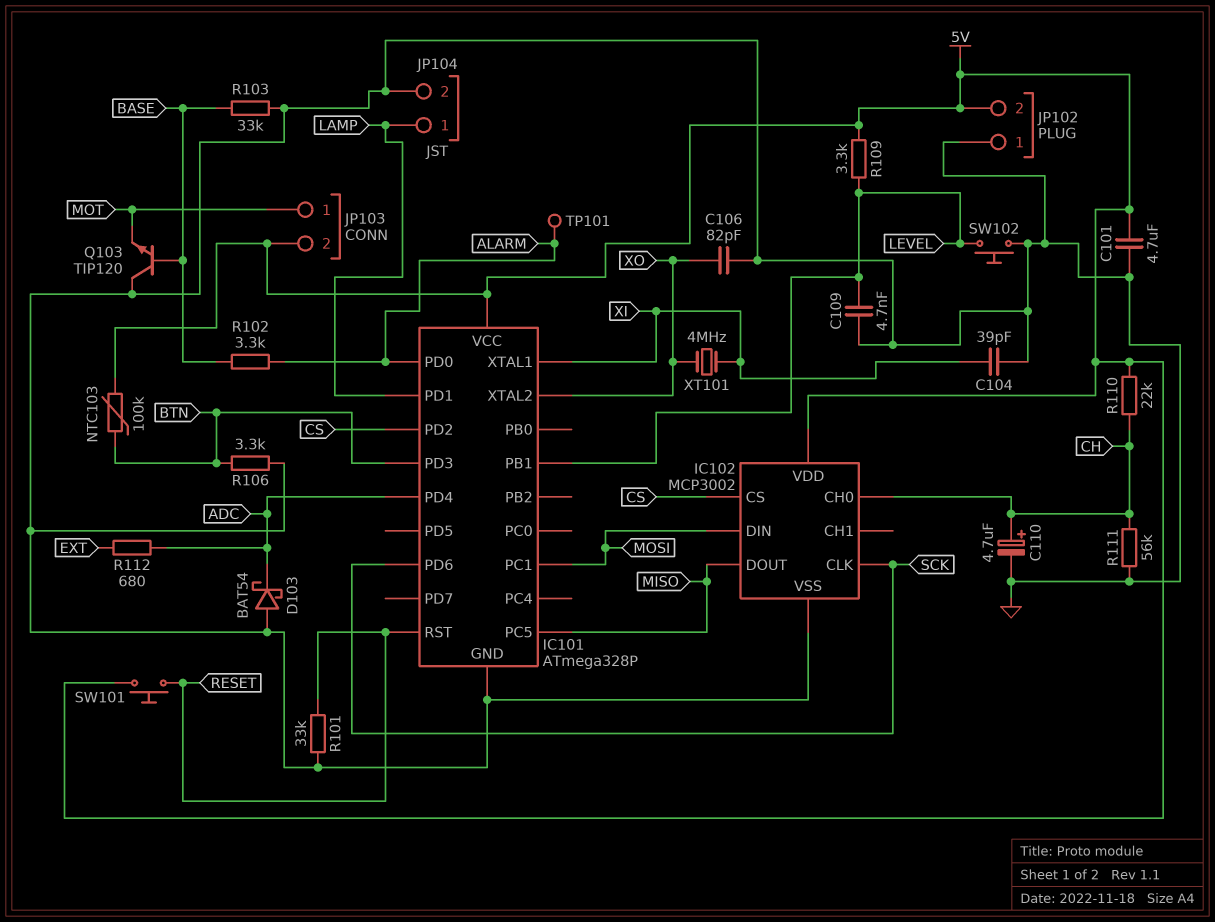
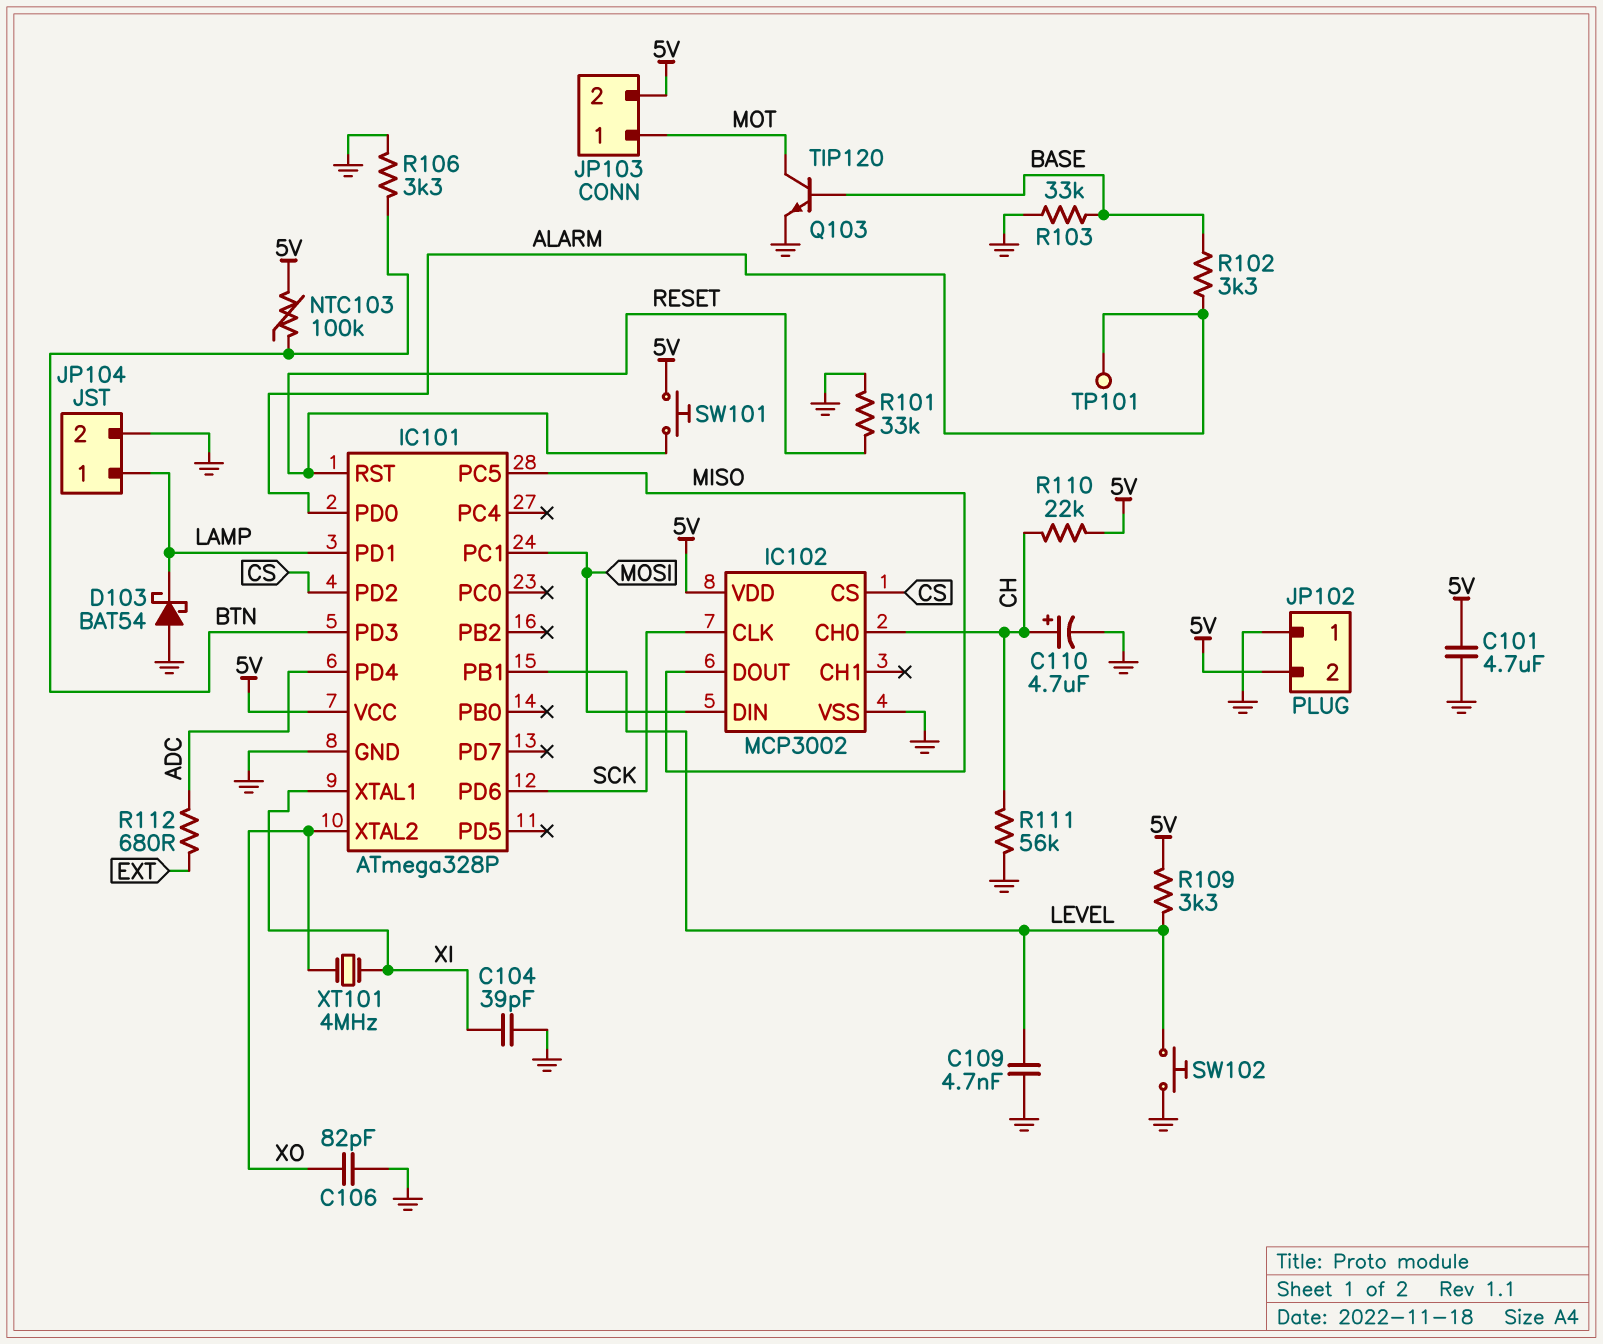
D103: schottky BAT54 (A GND, K ADC) -> schottky BAT54 (A GND, K LAMP)
Q103: NPN TIP120 (B BASE, C GND, E MOT) -> NPN TIP120 (B BASE, C MOT, E GND)

